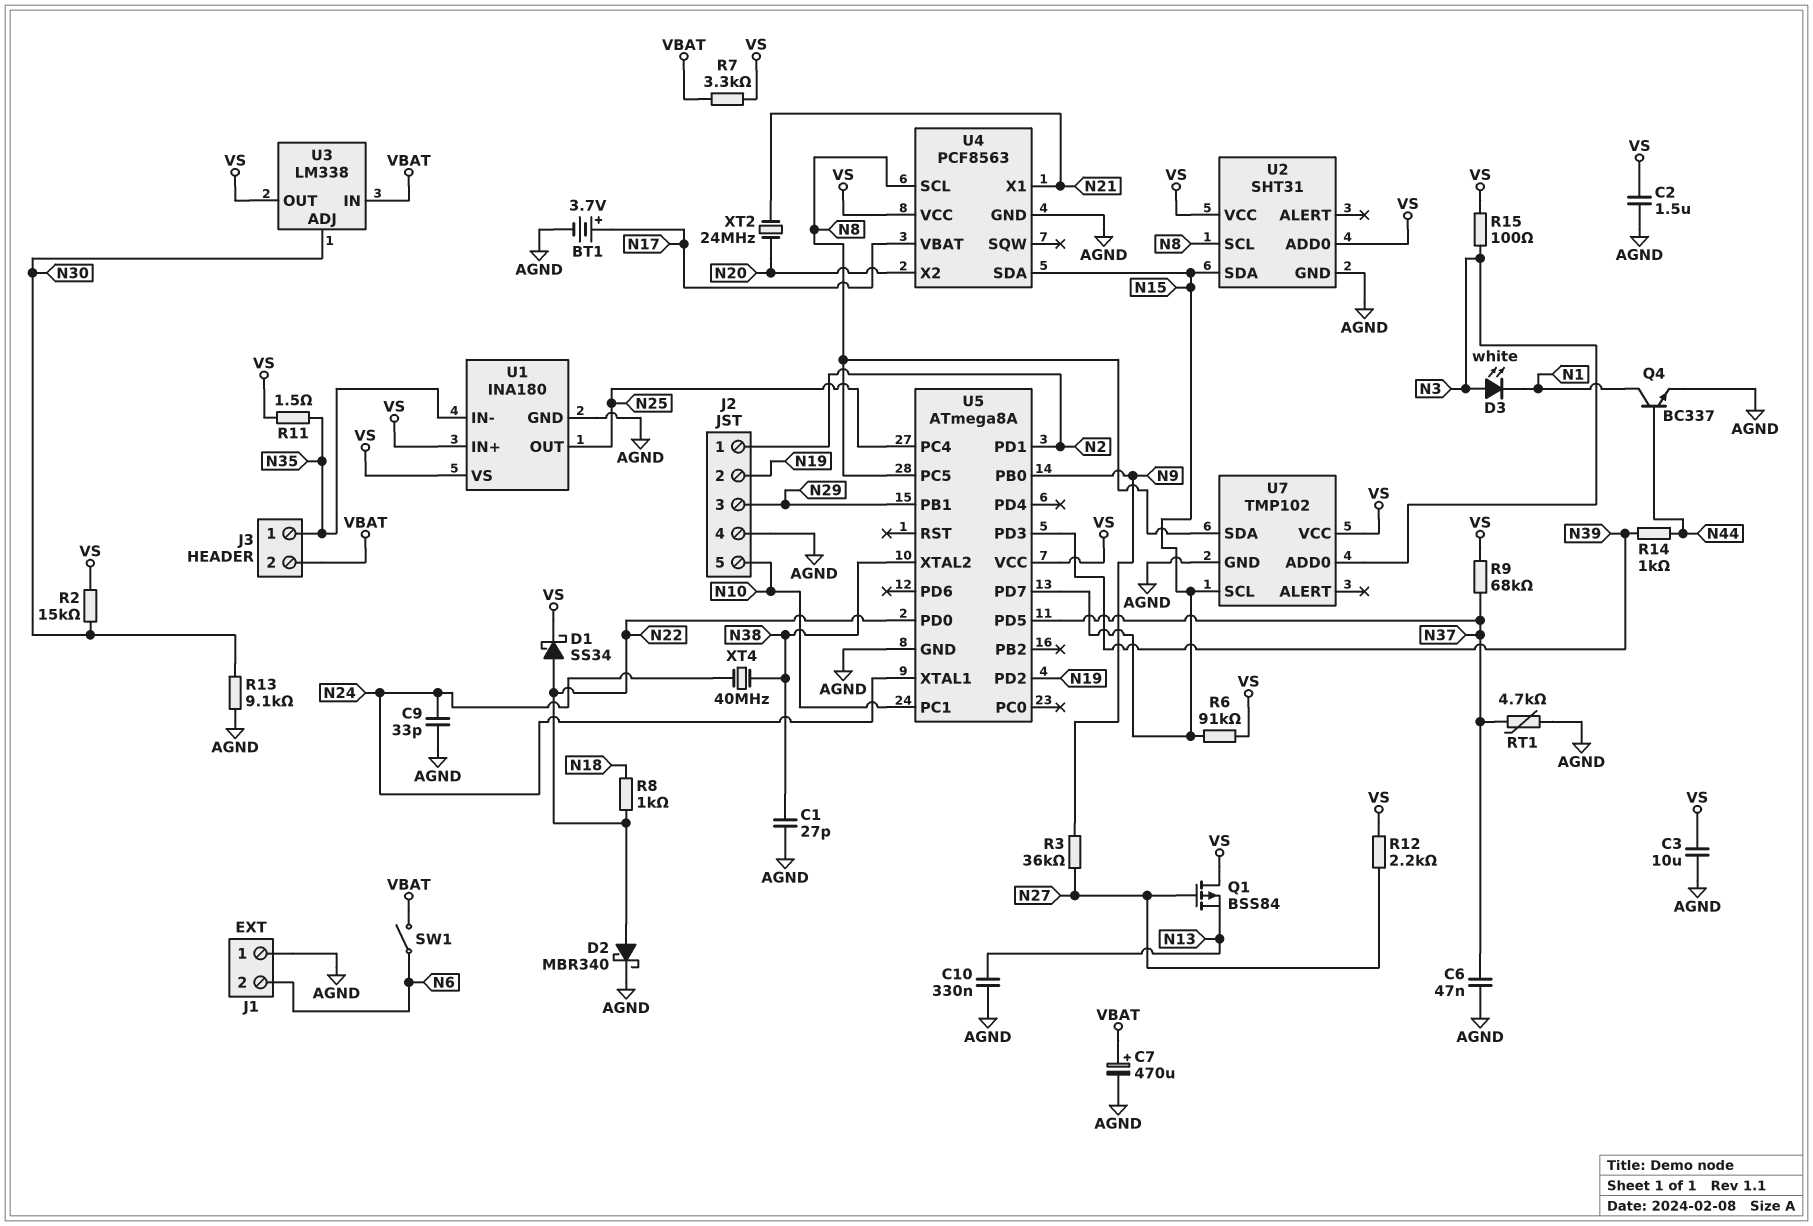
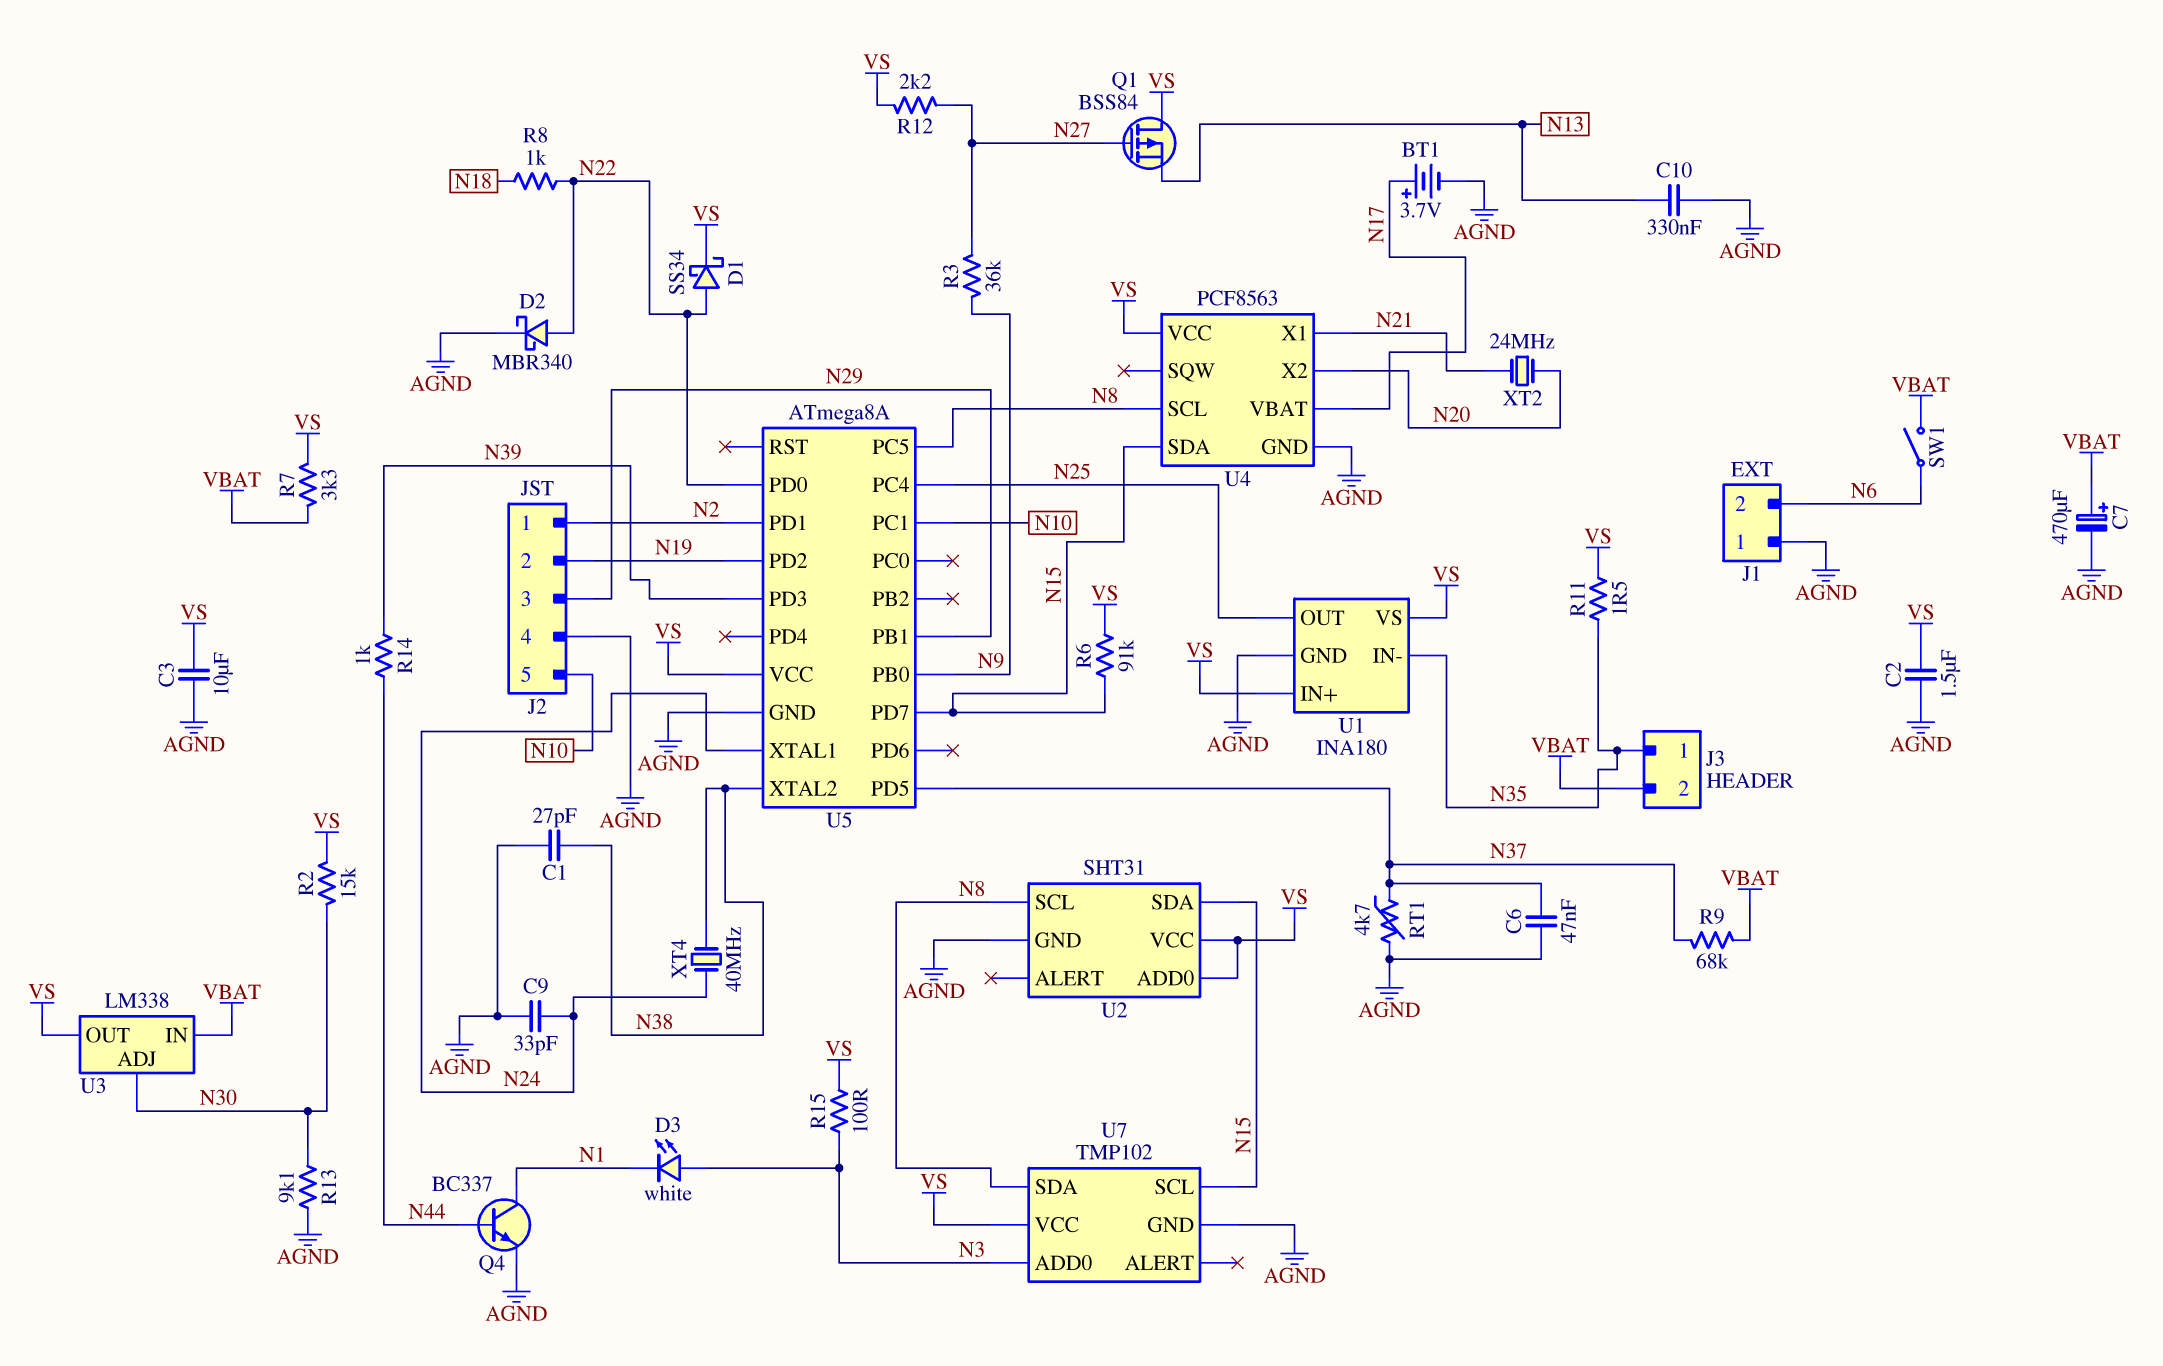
R9: 68k (N37, VS) -> 68k (N37, VBAT)

